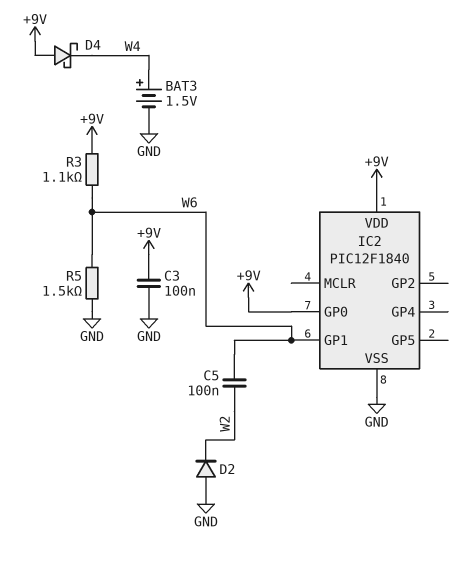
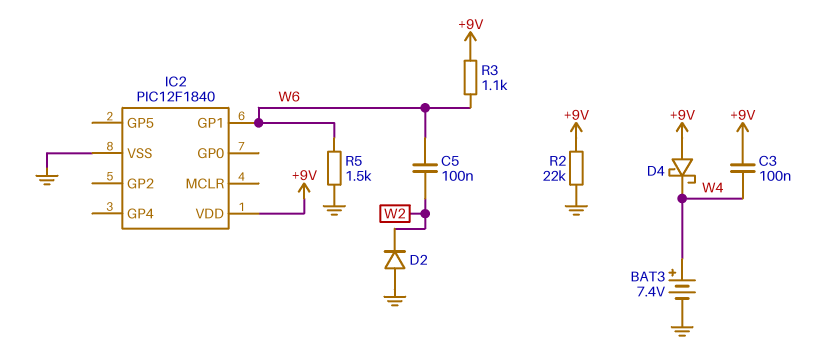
BAT3: 1.5V (plus W4, minus GND) -> 7.4V (plus W4, minus GND)
C3: 100nF (+9V, GND) -> 100nF (+9V, W4)
IC2 pin GP0: +9V -> none
R2: none -> 22k (+9V, GND)

